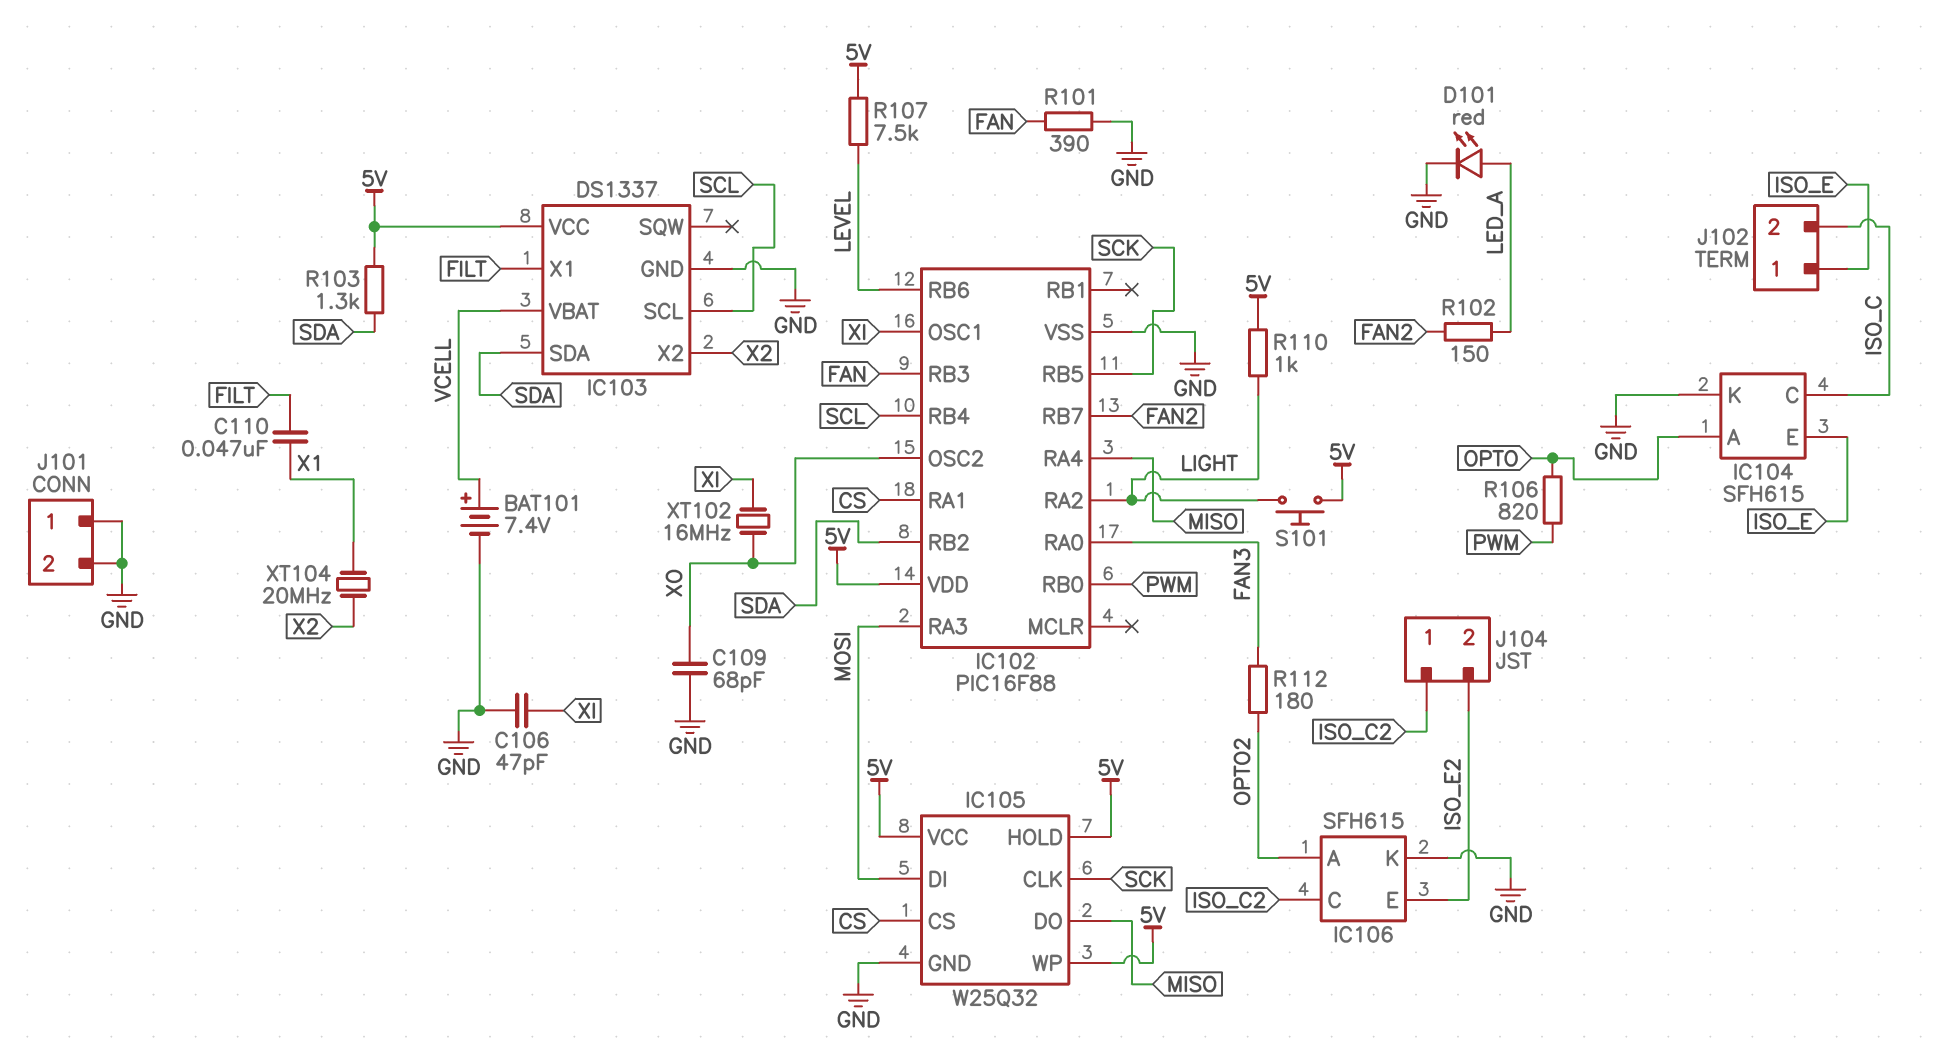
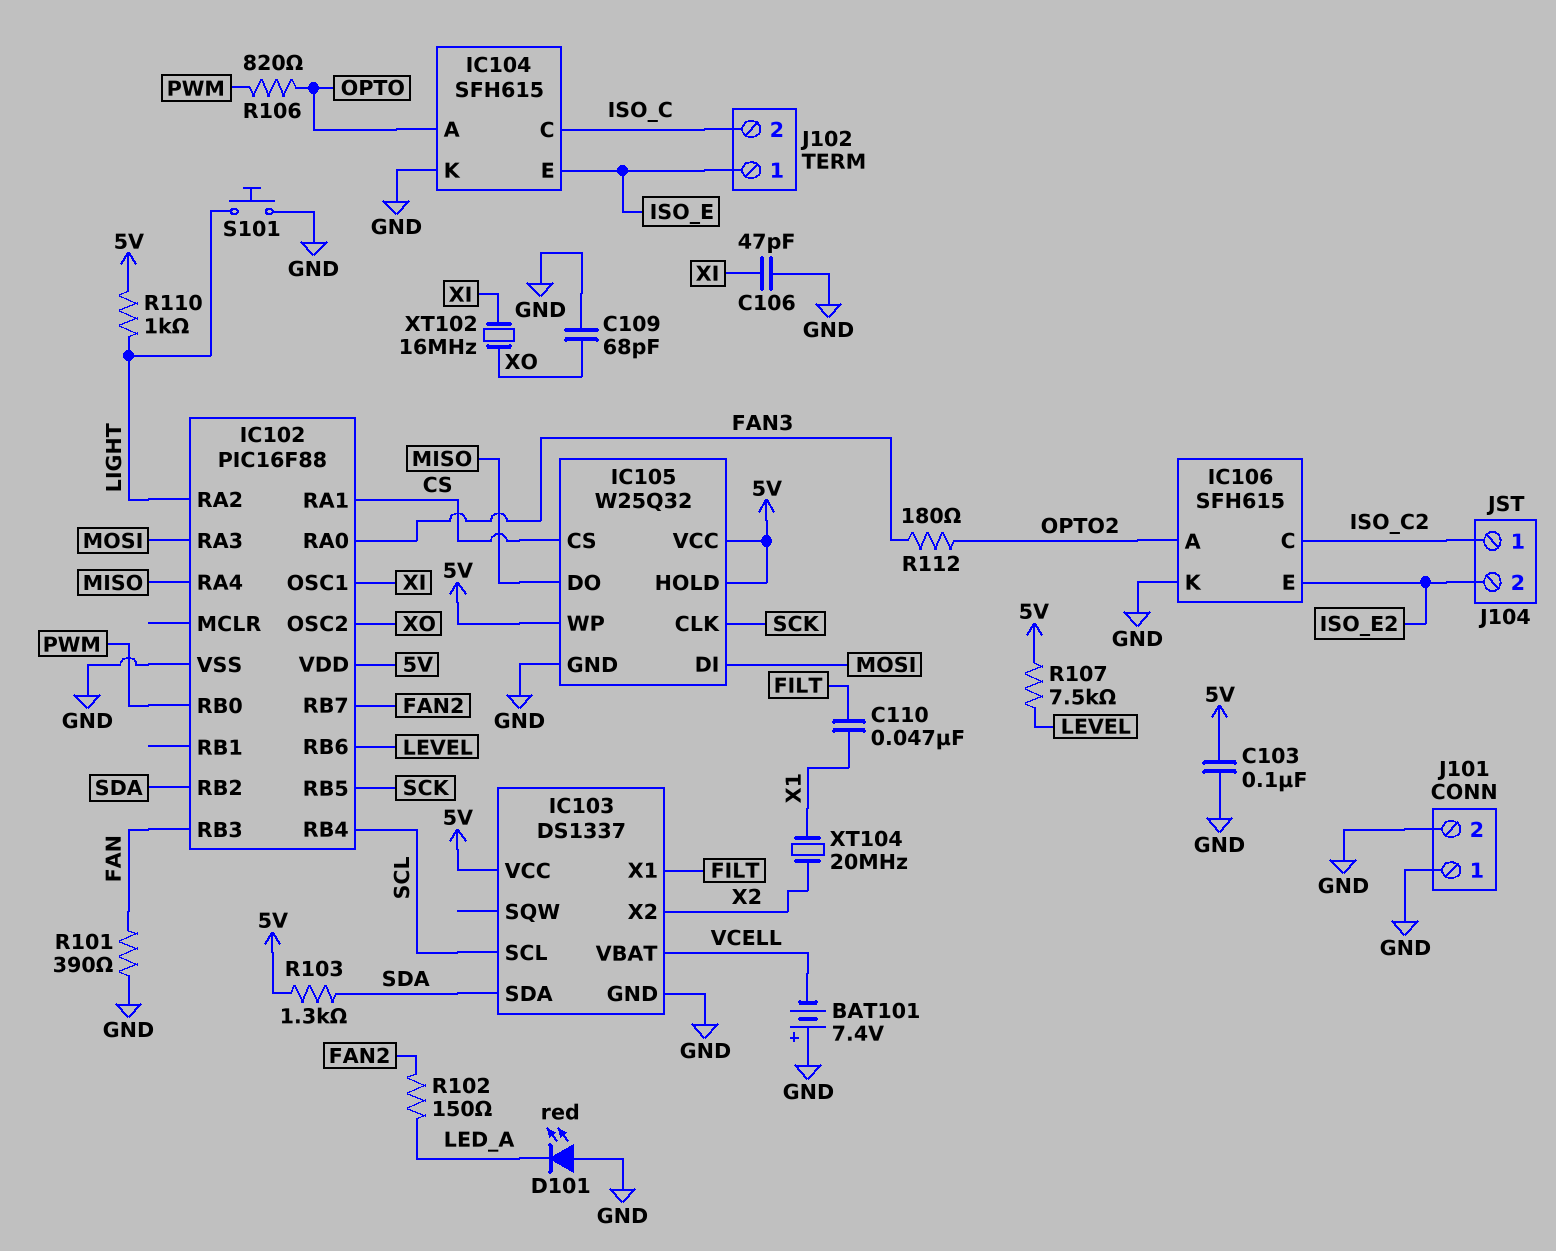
BAT101: 7.4V (plus VCELL, minus GND) -> 7.4V (plus GND, minus VCELL)
C103: none -> 100nF (5V, GND)
D101: LED red (A LED_A, K GND) -> LED red (A GND, K LED_A)
S101: button (5V, LIGHT) -> button (GND, LIGHT)

